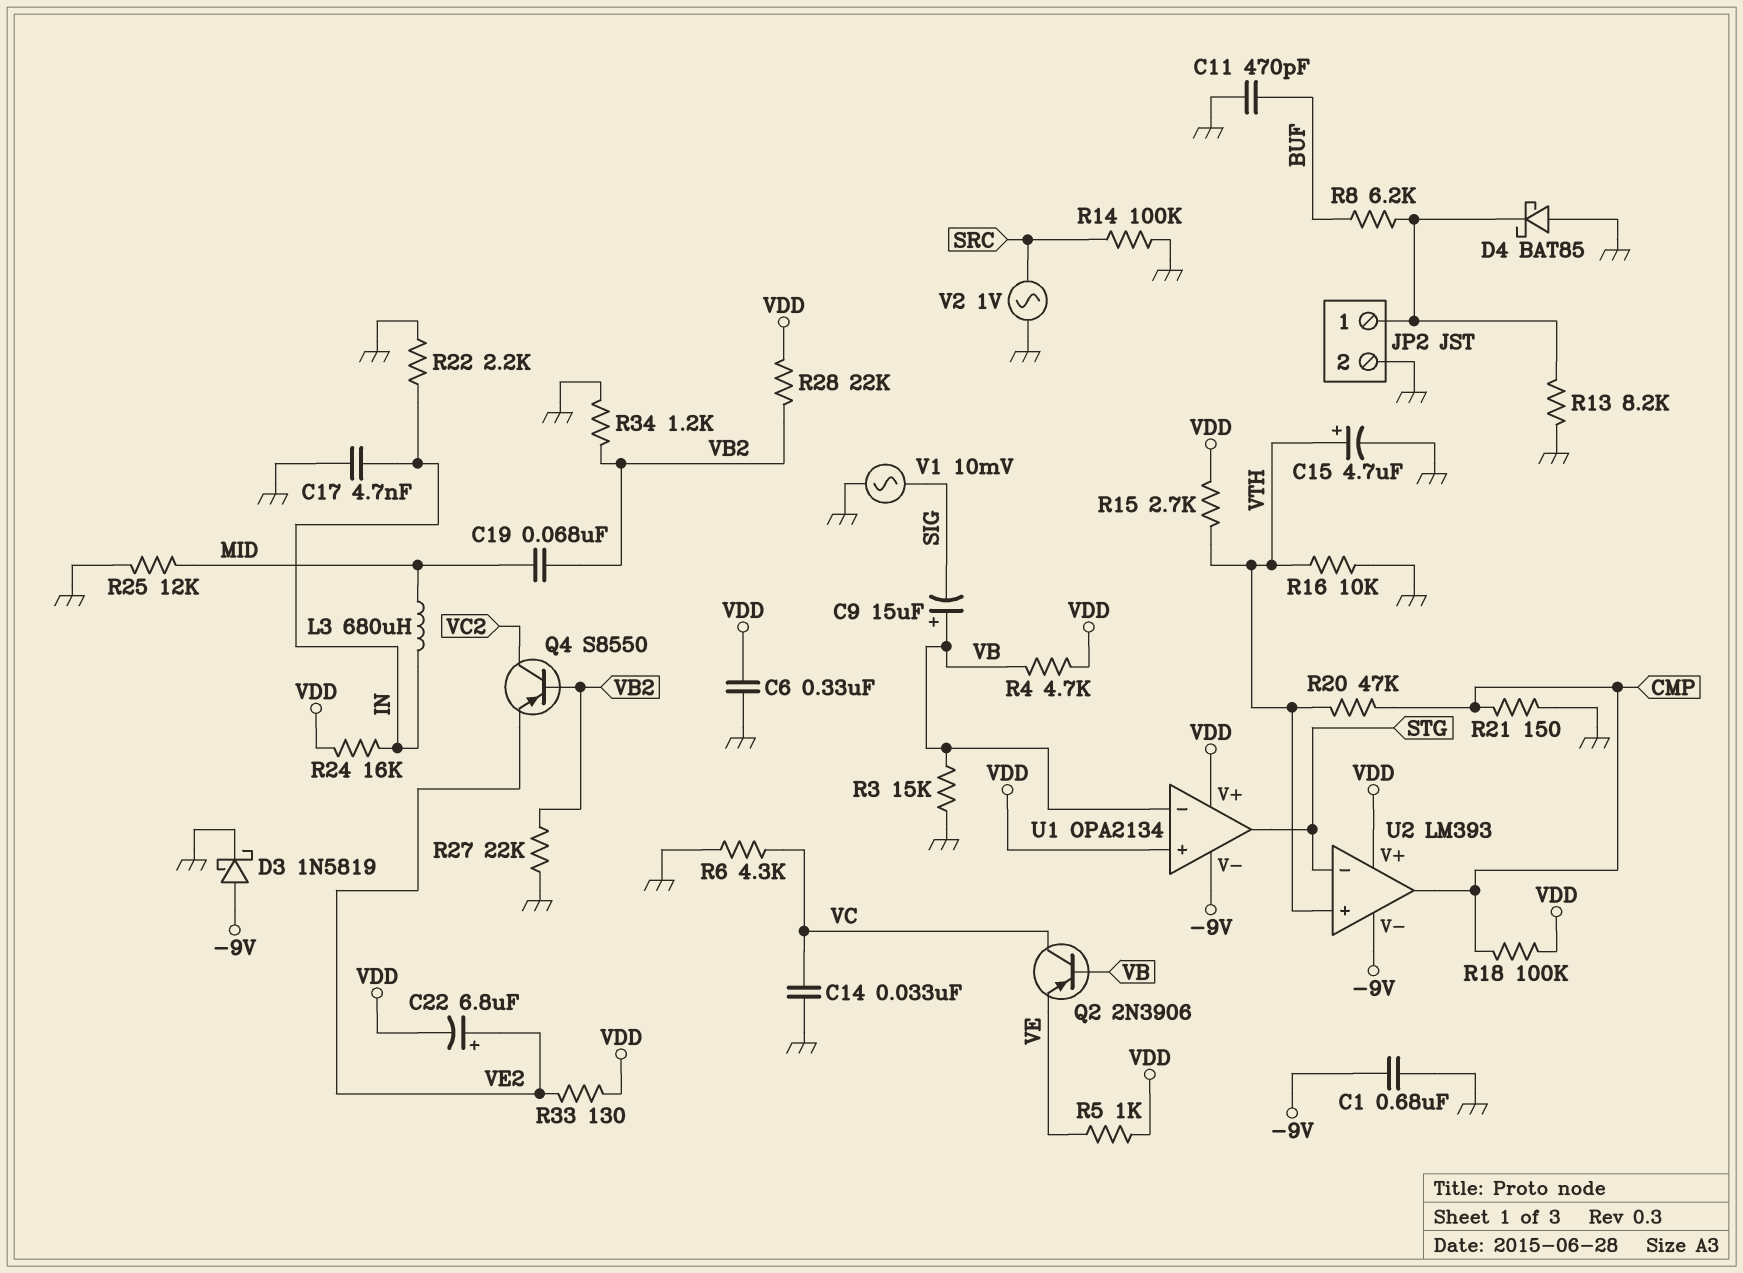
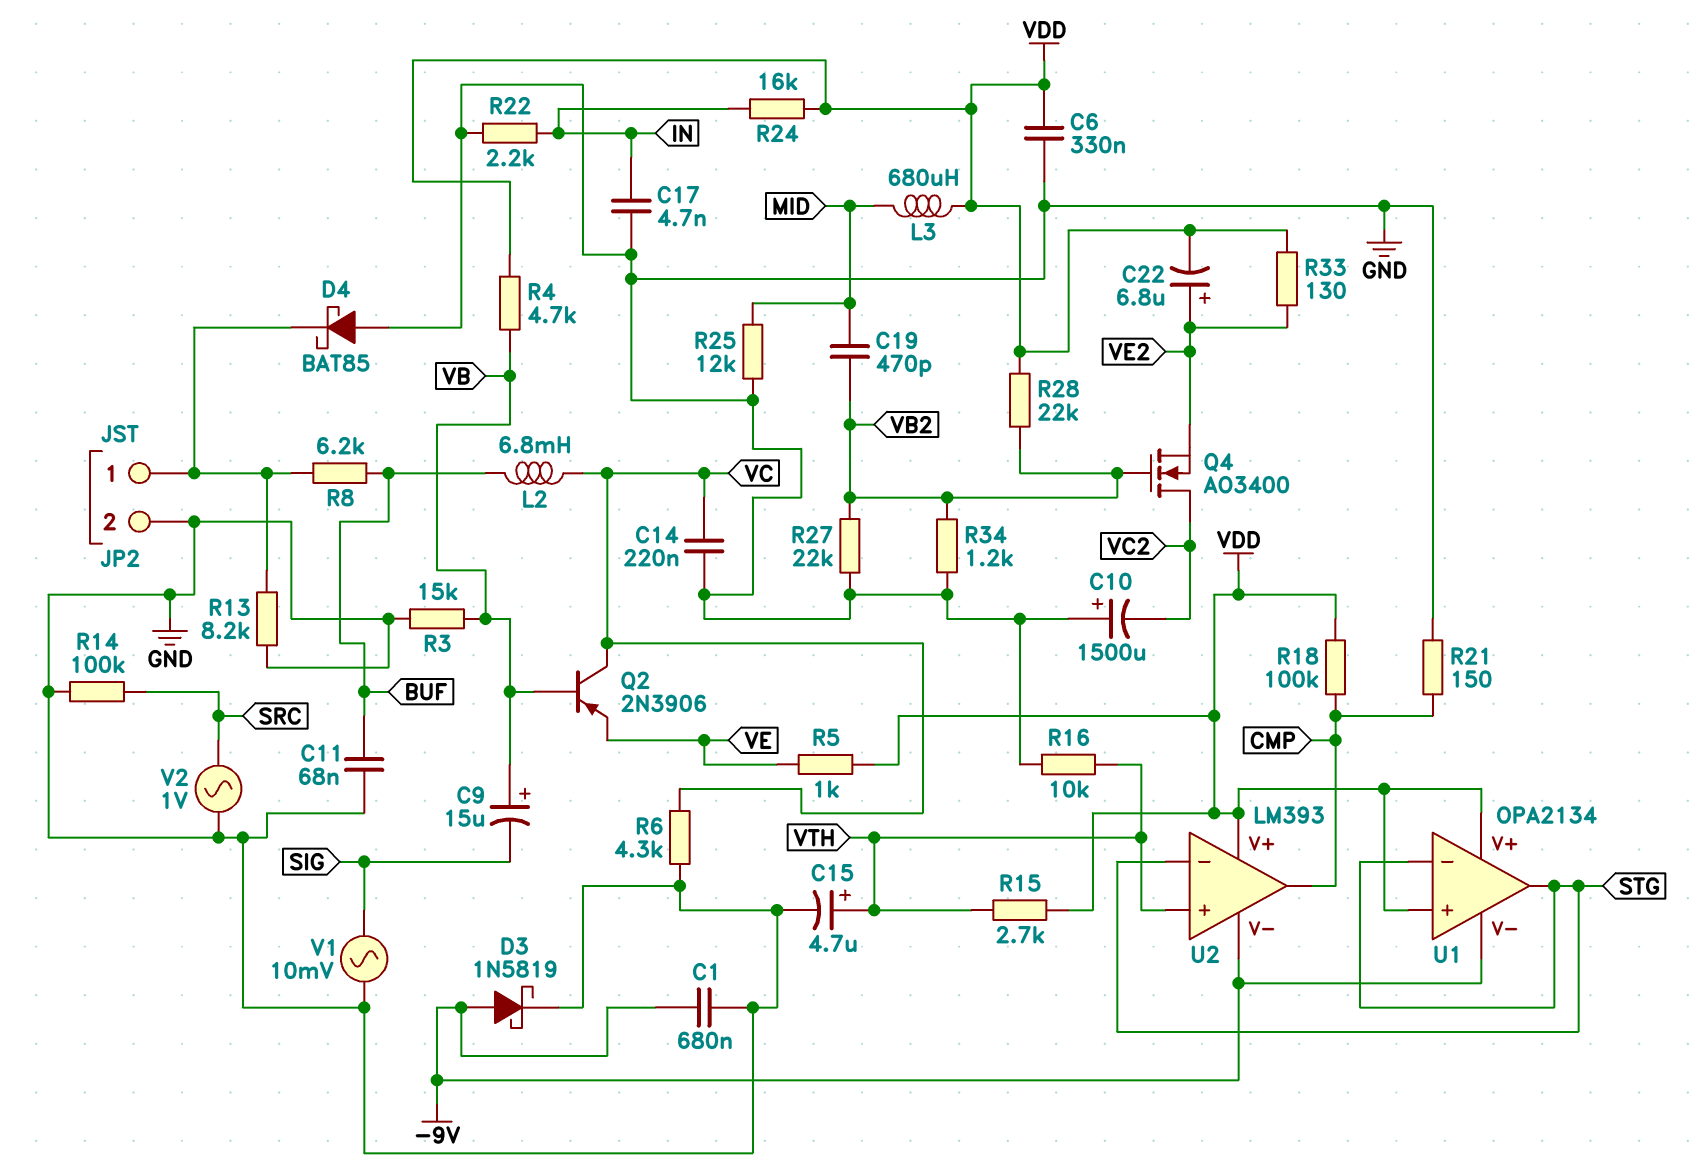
C10: none -> 1500uF (plus GND, minus VC2)
C11: 470pF (BUF, GND) -> 68nF (BUF, GND)
C14: 33nF (GND, VC) -> 220nF (GND, VC)
C19: 68nF (MID, VB2) -> 470pF (MID, VB2)
L2: none -> 6.8mH (BUF, VC)
L3: 680uH (IN, MID) -> 680uH (MID, VDD)
Q4: PNP S8550 (B VB2, C VC2, E VE2) -> NMOS AO3400 (G VB2, D VC2, S VE2)
R20: 47k (CMP, VTH) -> none
U1 pin in-: VB -> STG

